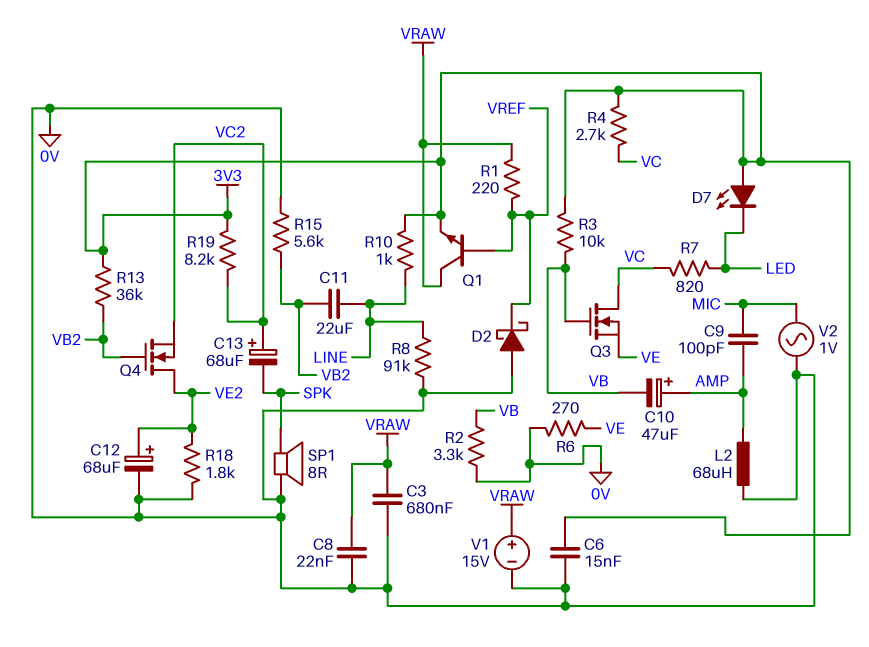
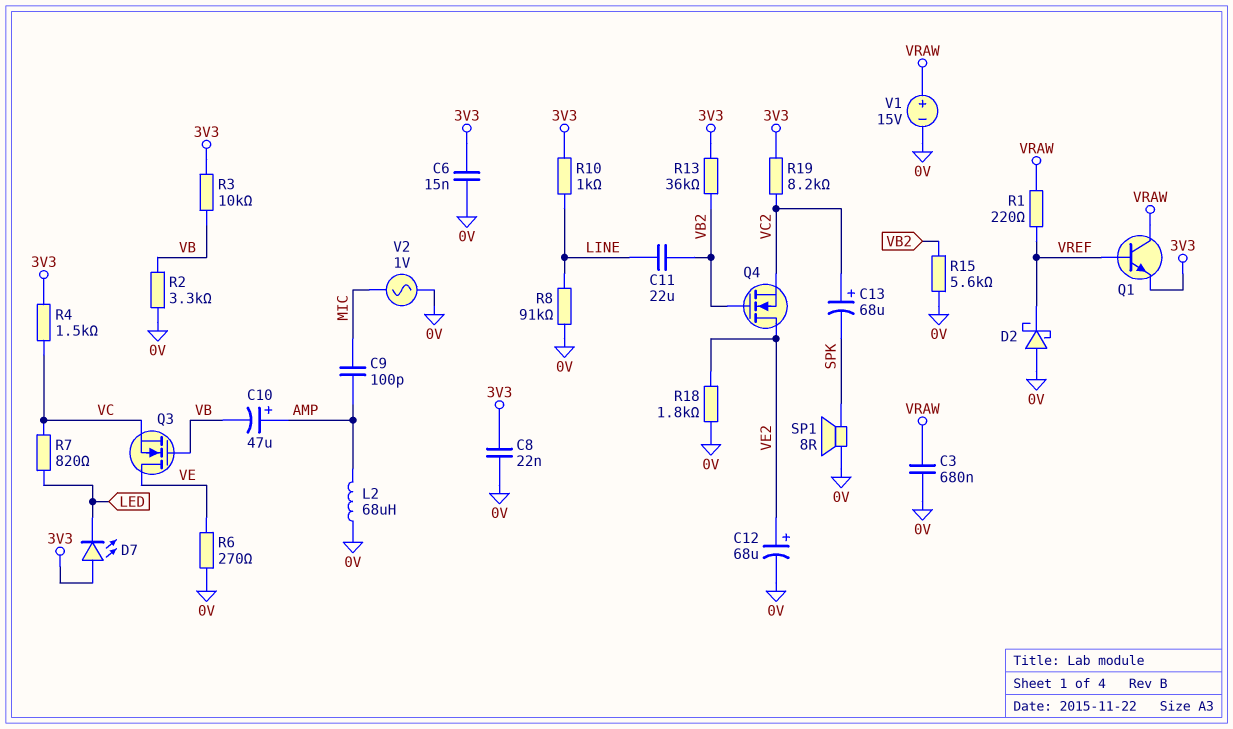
C8: 22nF (0V, VRAW) -> 22nF (0V, 3V3)
Q3: NMOS (G VB, D VC, S VE) -> NMOS (G VB, D VE, S VC)
R4: 2.7k (3V3, VC) -> 1.5k (3V3, VC)

